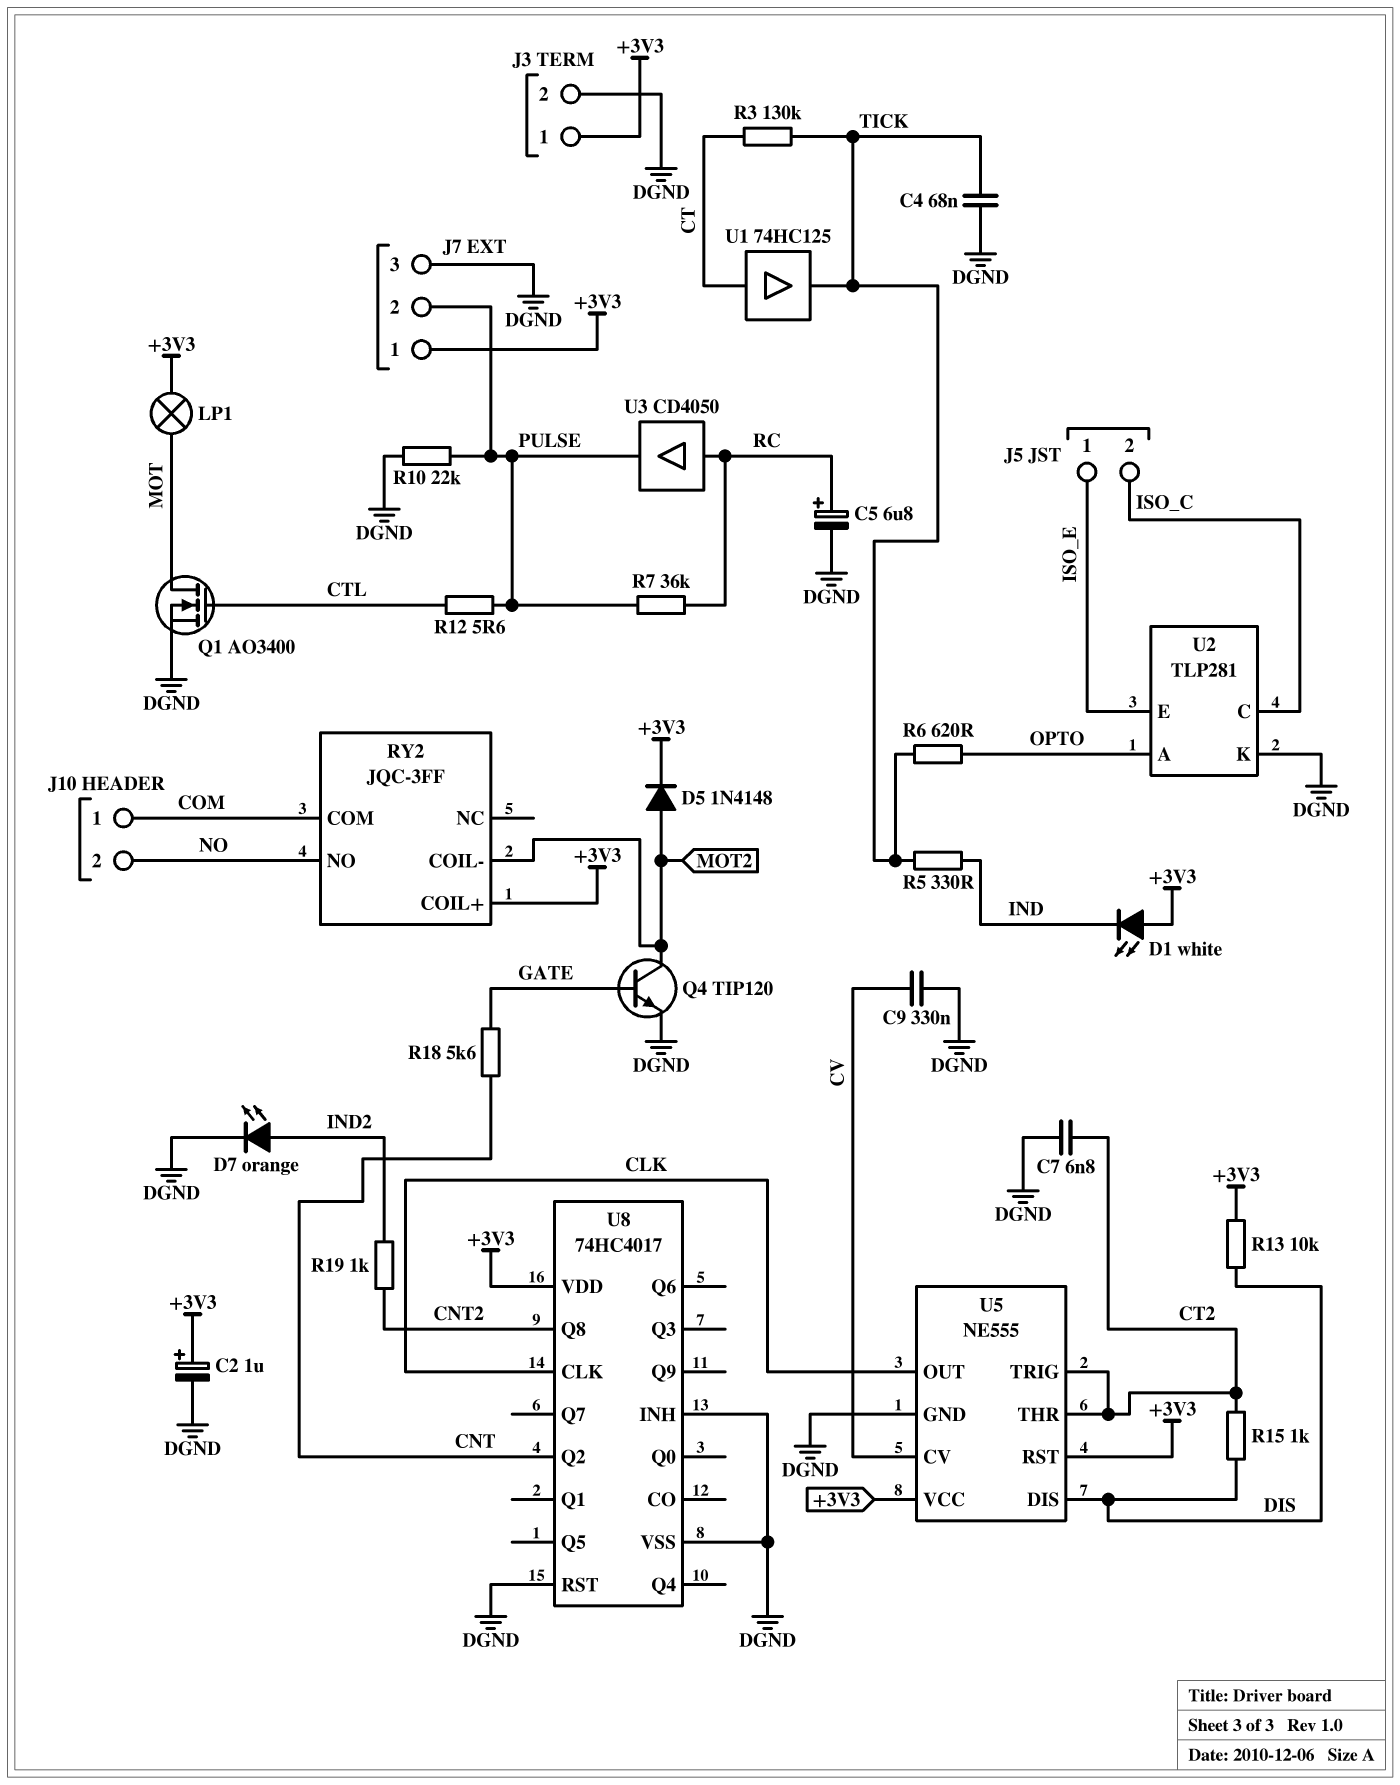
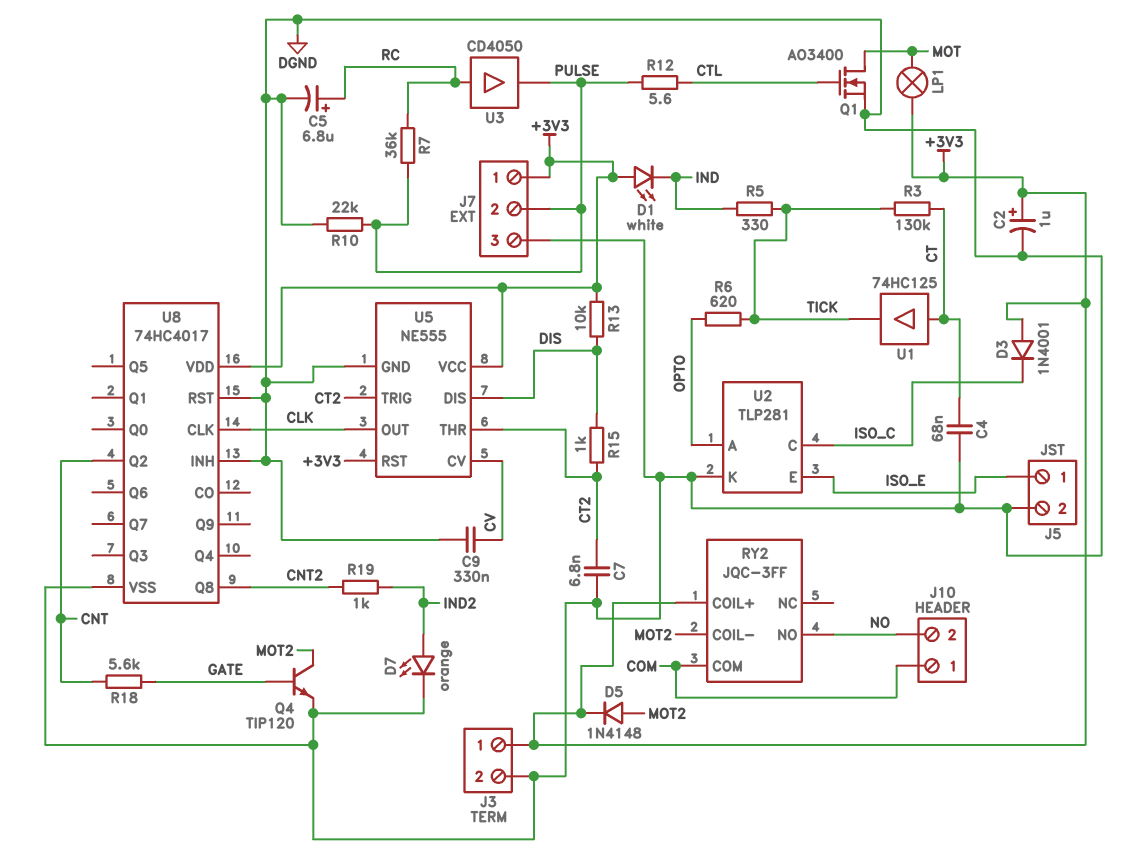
C4: 68nF (DGND, TICK) -> 68nF (CT, DGND)
D3: none -> diode 1N4001 (A +3V3, K ISO_C)
J5 pin 2: ISO_C -> DGND

